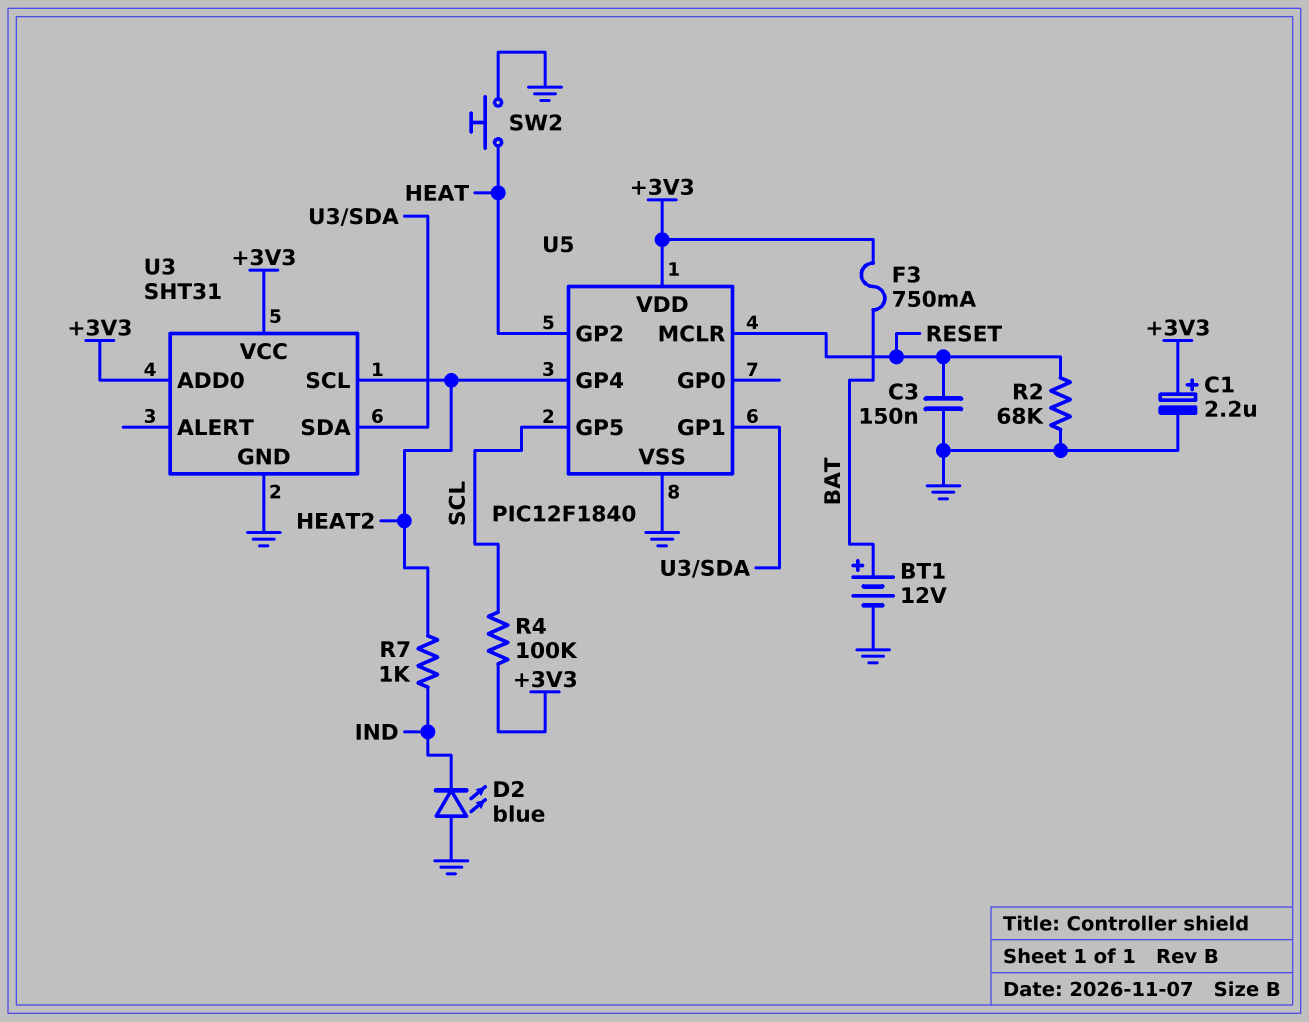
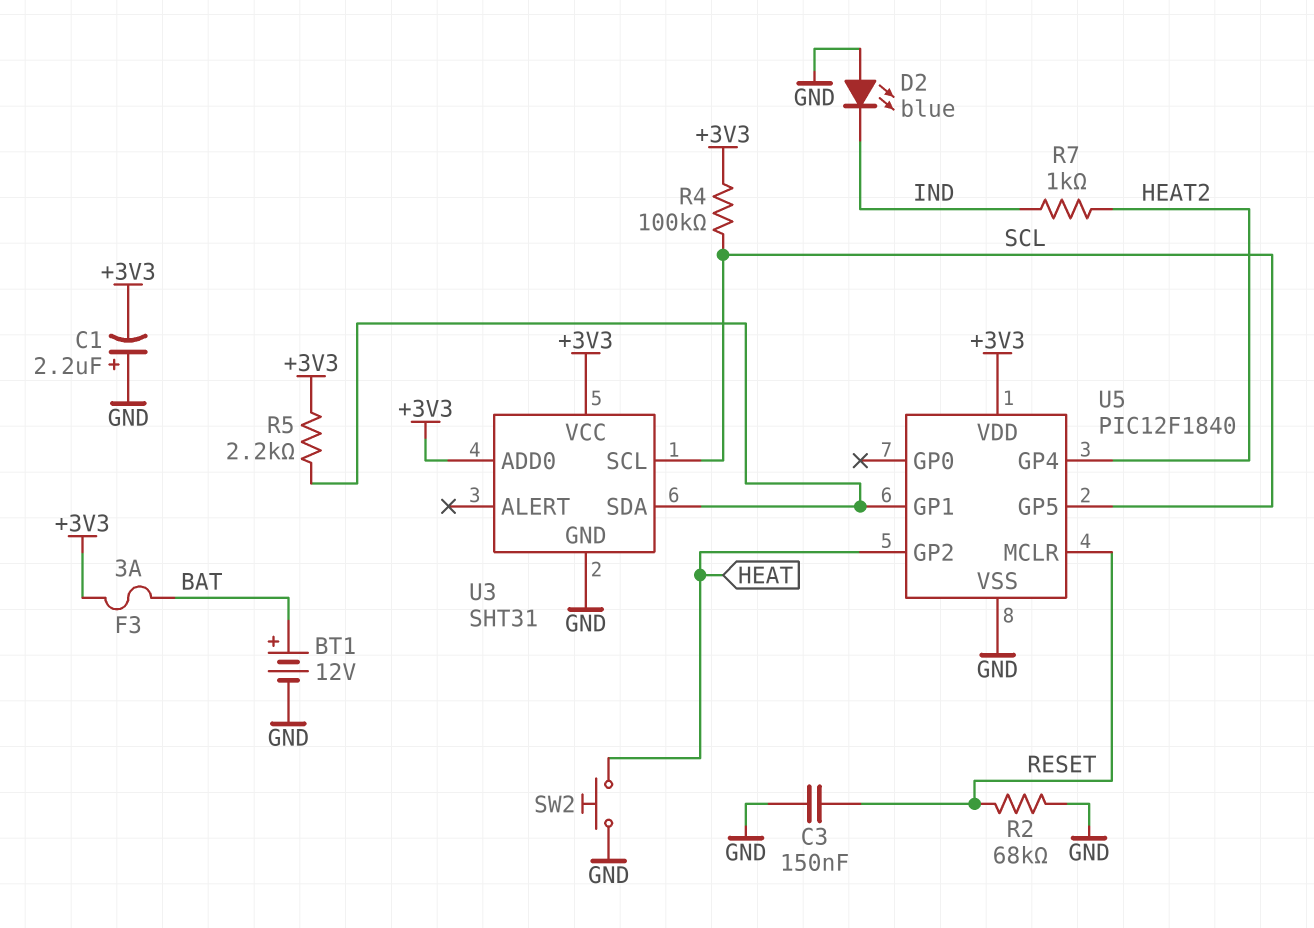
C1: 2.2uF (plus +3V3, minus GND) -> 2.2uF (plus GND, minus +3V3)
F3: 750mA (+3V3, BAT) -> 3A (+3V3, BAT)
R5: none -> 2.2k (+3V3, U3/SDA)
U3 pin SCL: HEAT2 -> SCL

